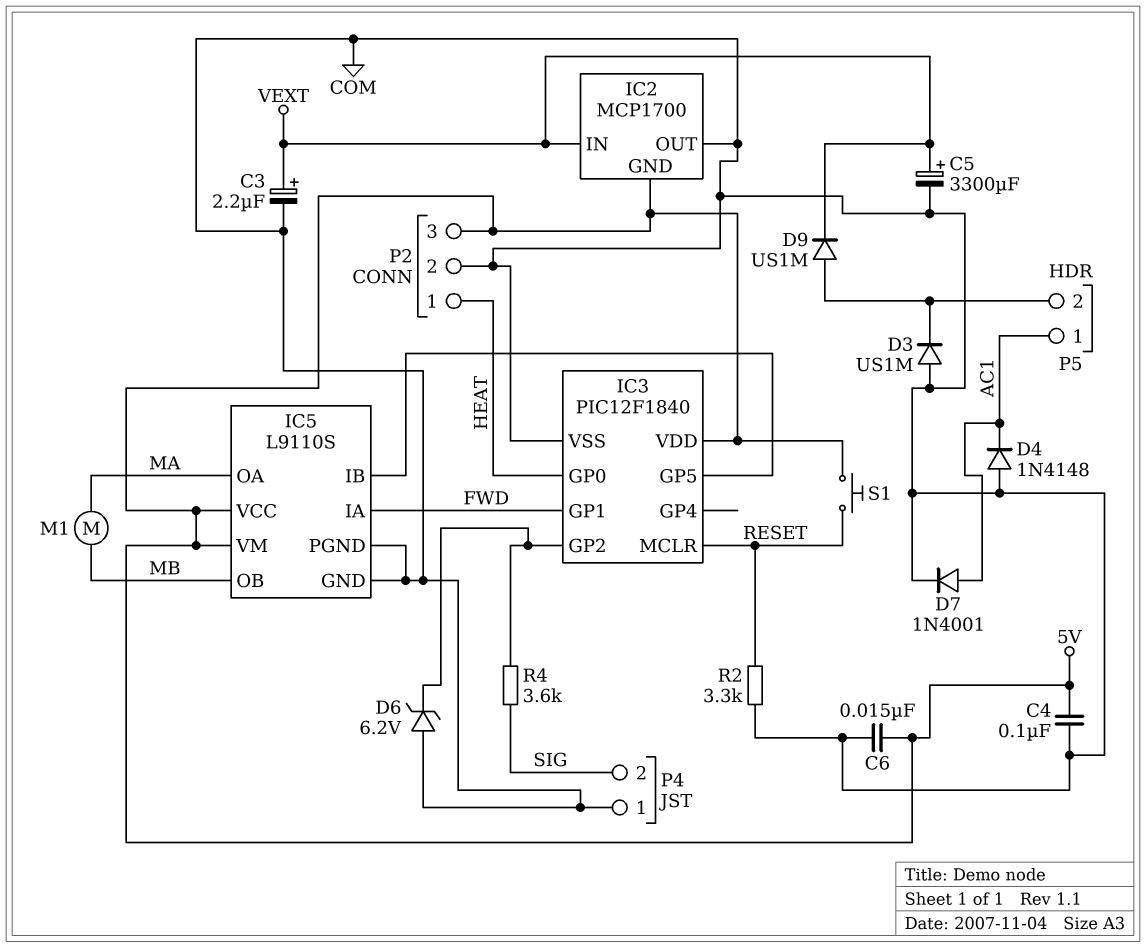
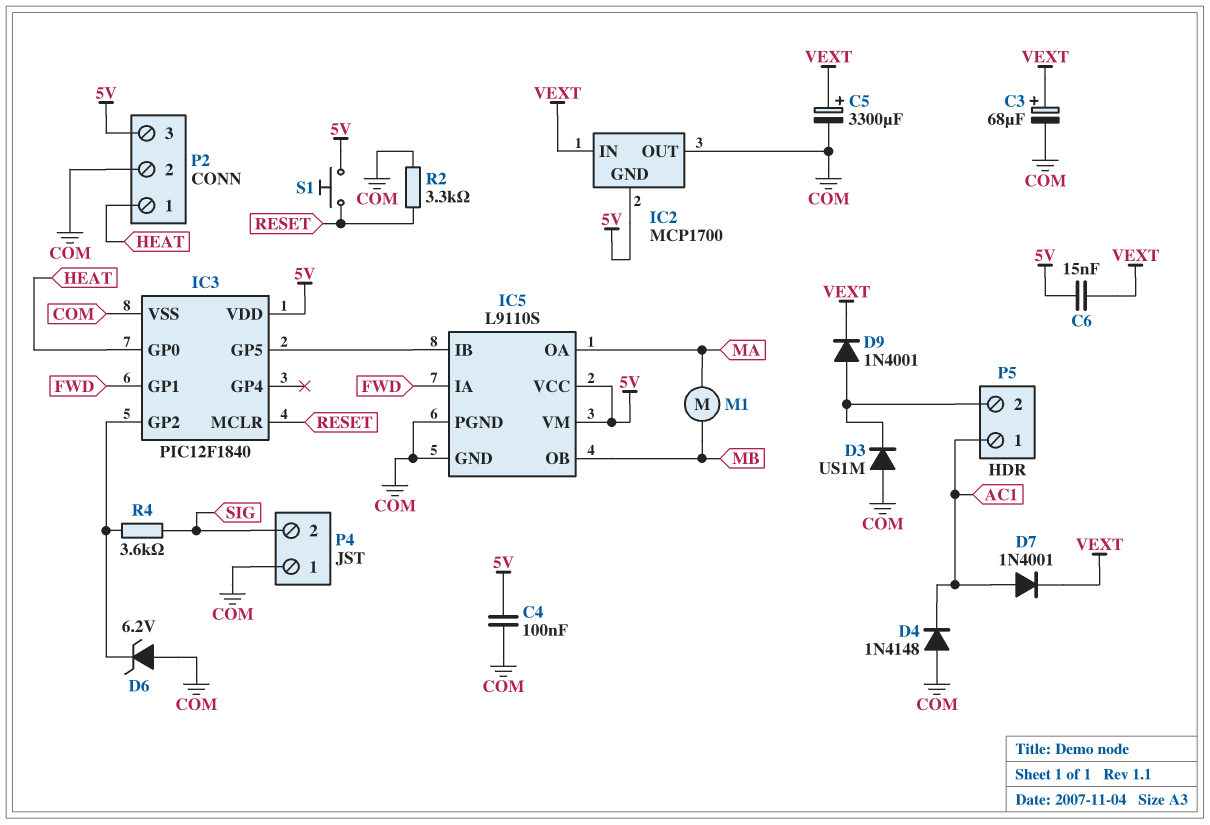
C3: 2.2uF (plus VEXT, minus COM) -> 68uF (plus VEXT, minus COM)
C6: 15nF (5V, COM) -> 15nF (5V, VEXT)
D7: diode 1N4001 (A AC1, K COM) -> diode 1N4001 (A AC1, K VEXT)
D9: diode US1M (A P5/2, K VEXT) -> diode 1N4001 (A P5/2, K VEXT)

